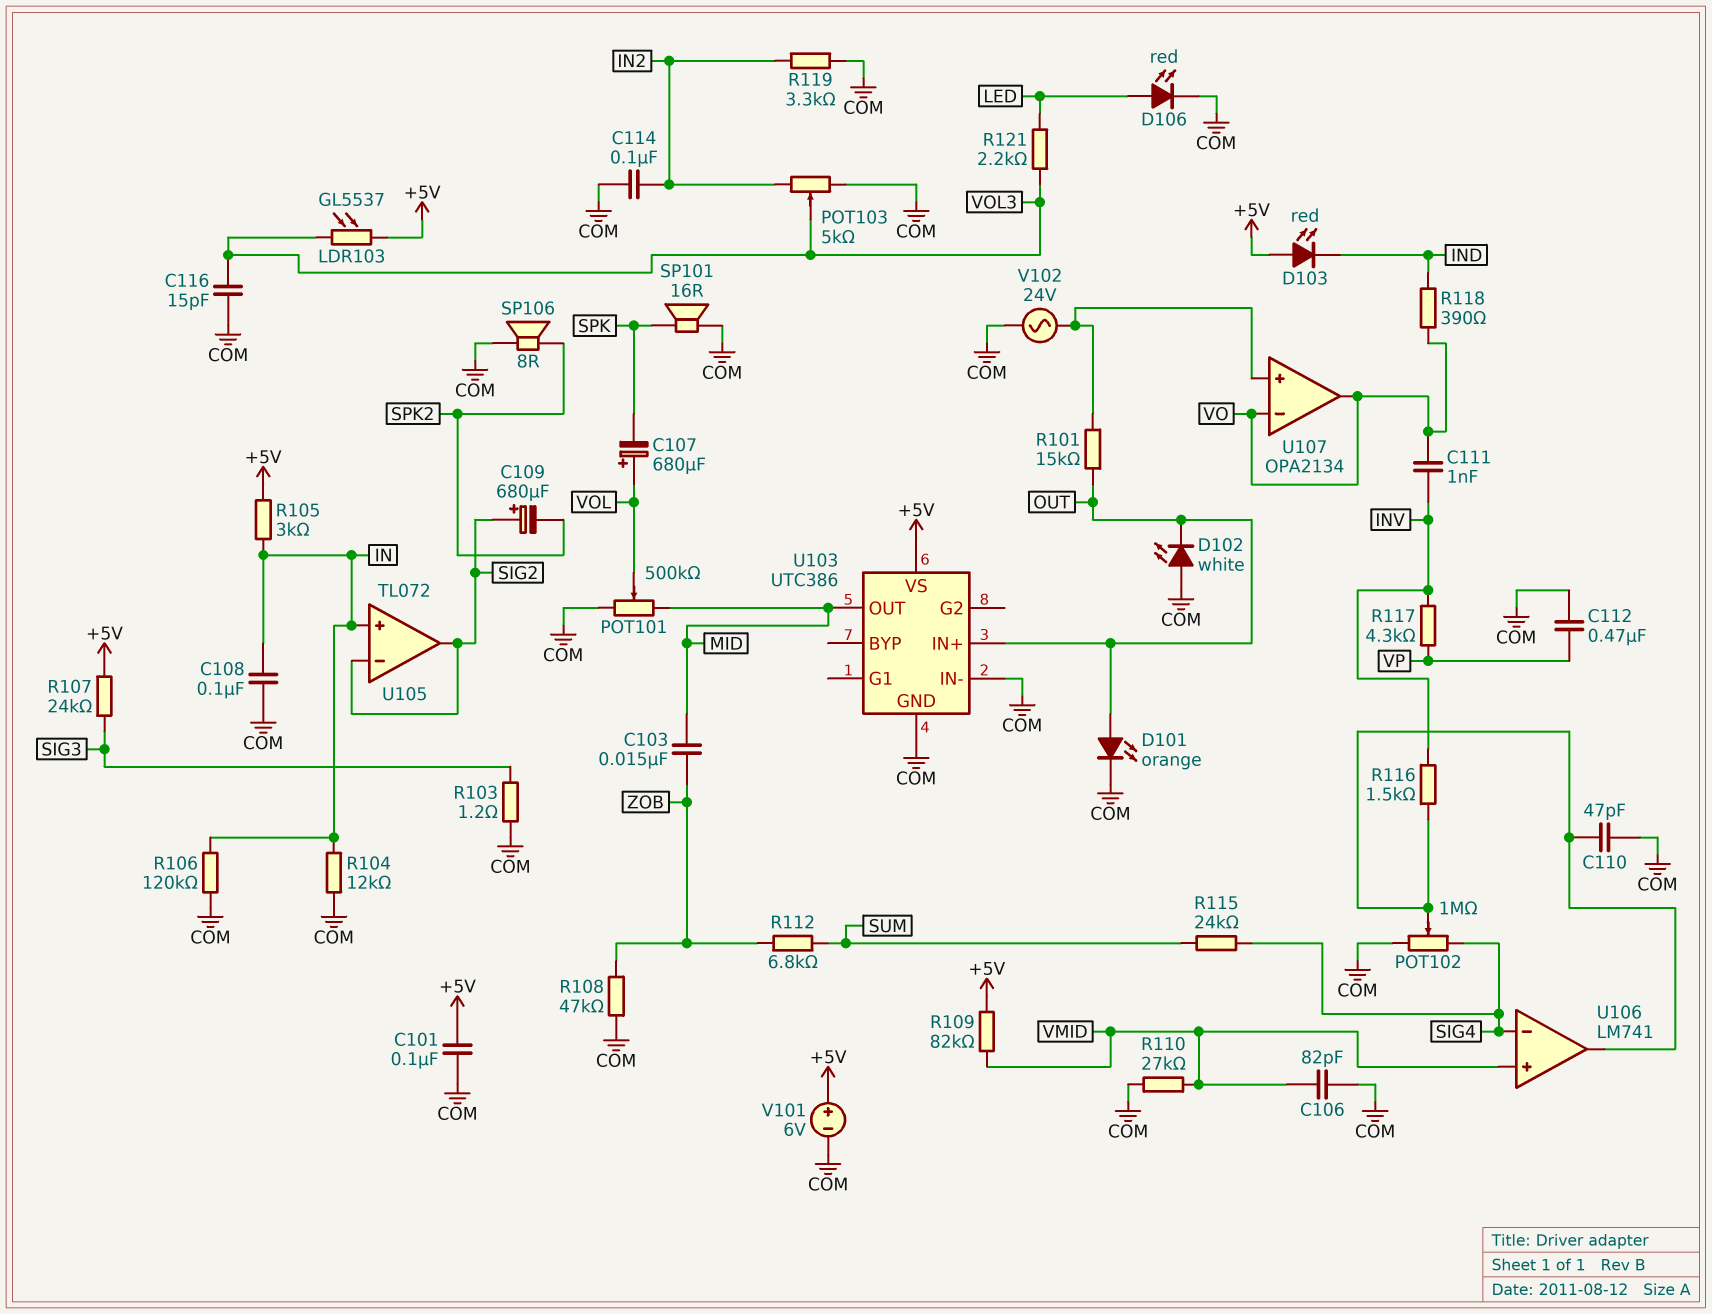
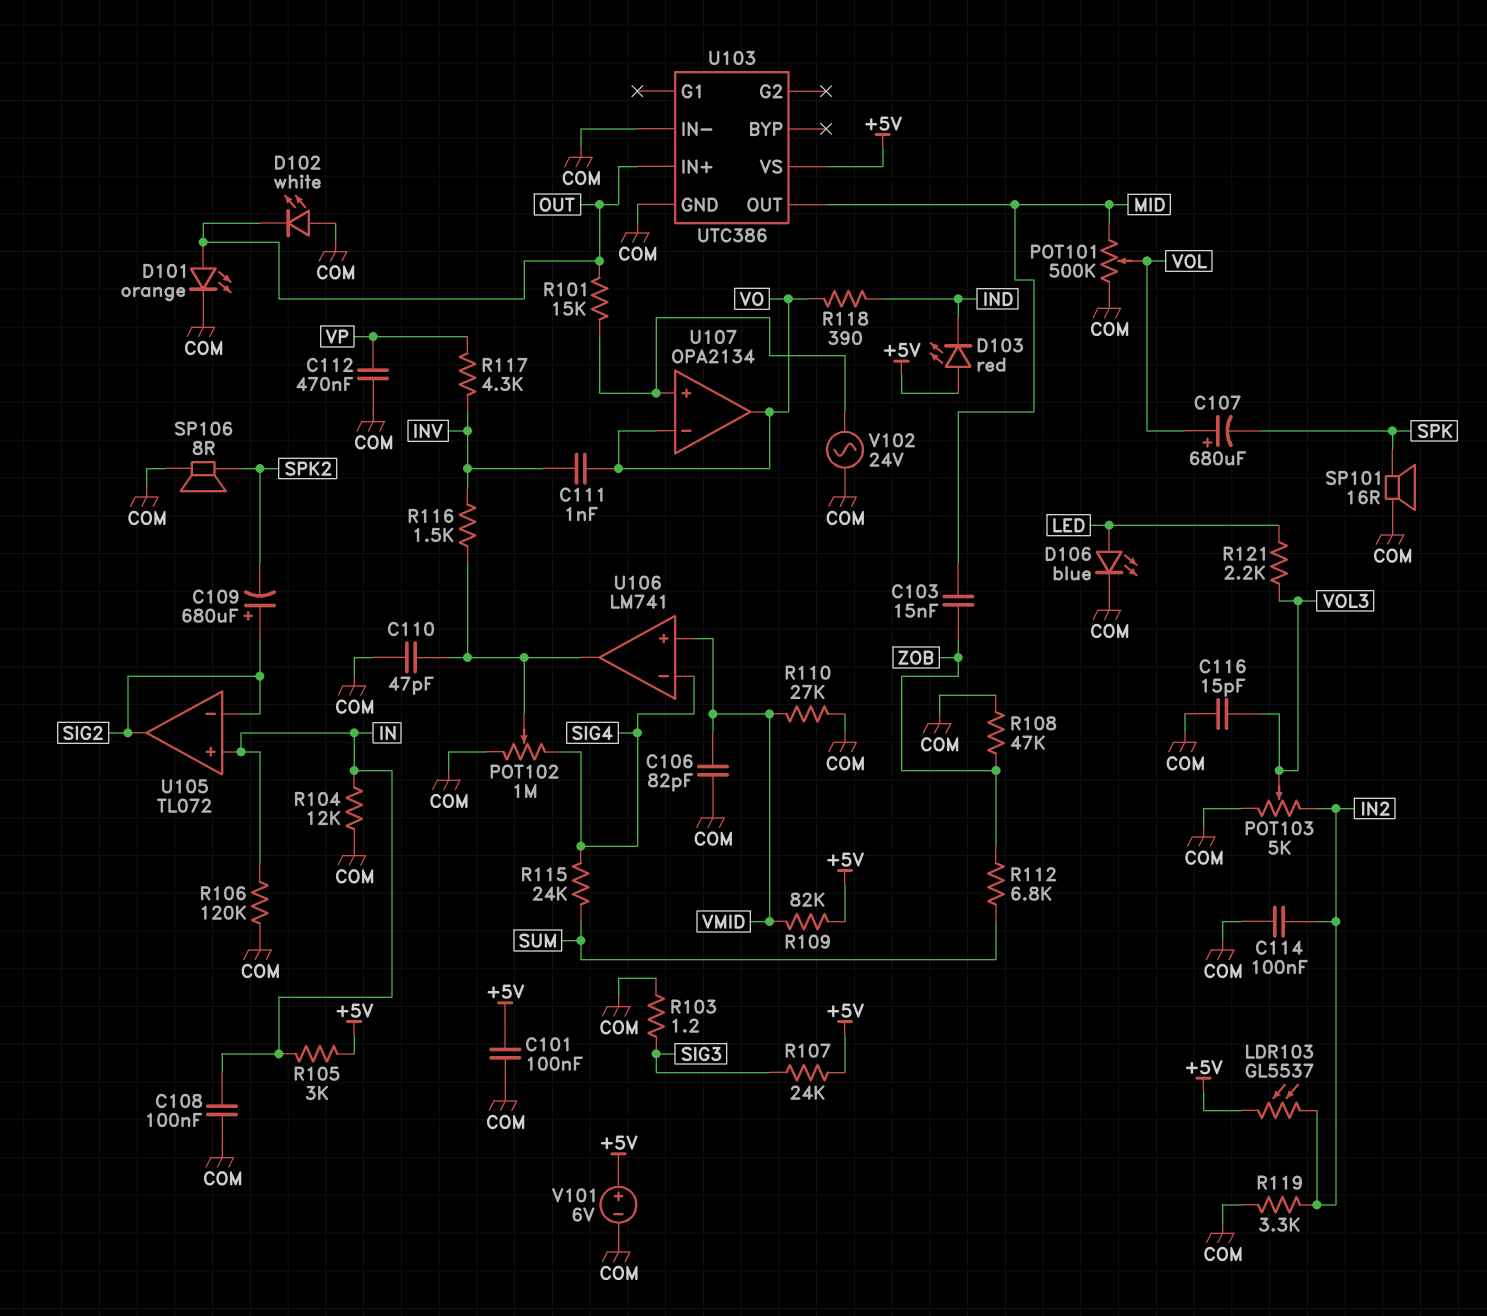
D106: LED red (A LED, K COM) -> LED blue (A LED, K COM)
LDR103: GL5537 (+5V, VOL3) -> GL5537 (+5V, IN2)

